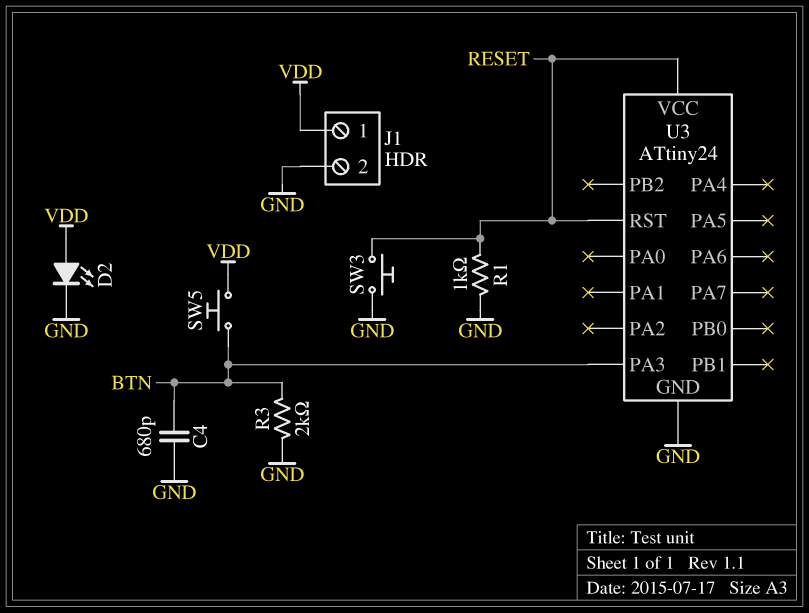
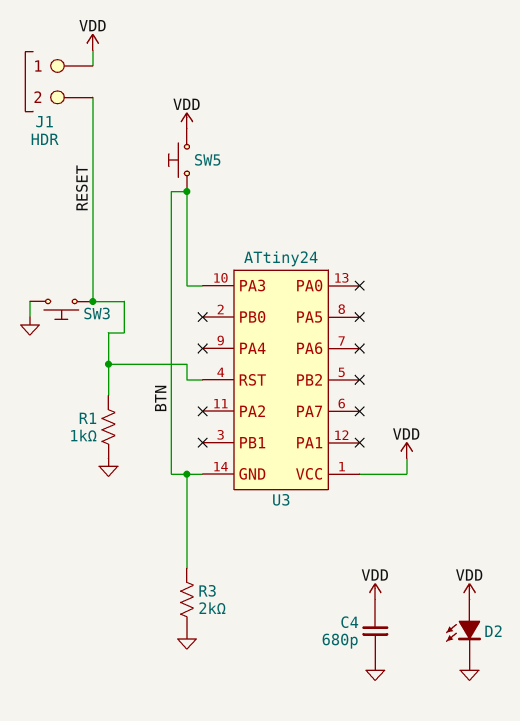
C4: 680pF (BTN, GND) -> 680pF (GND, VDD)
J1 pin 2: GND -> RESET
U3 pin GND: GND -> BTN
U3 pin VCC: RESET -> VDD

